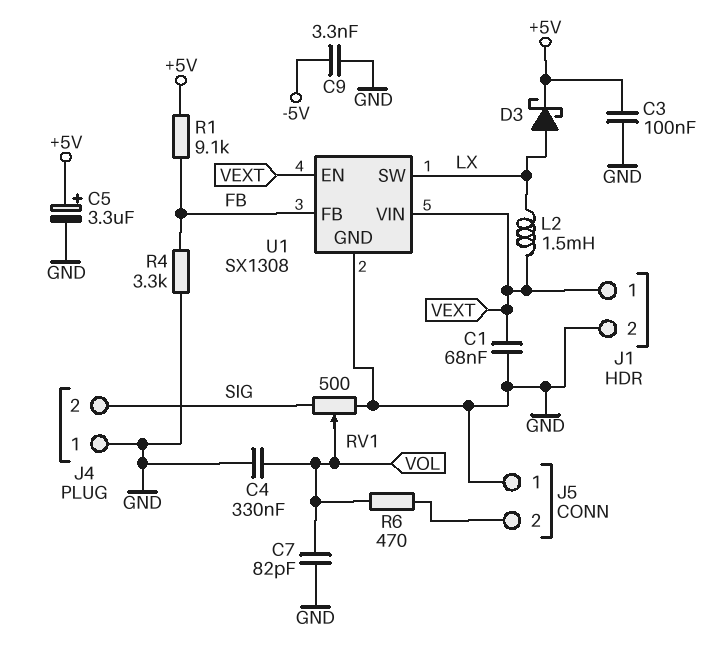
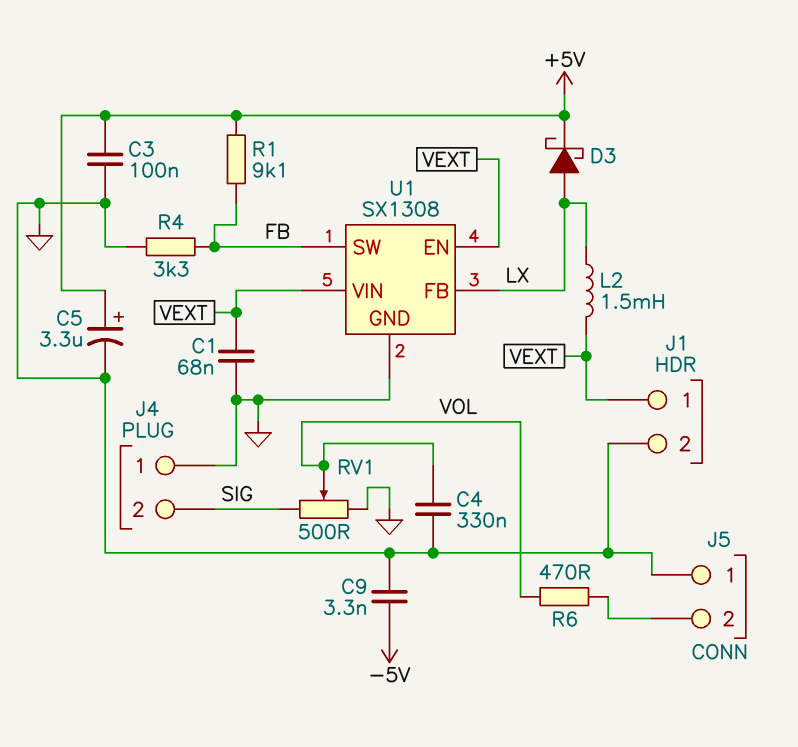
C7: 82pF (GND, VOL) -> none
U1 pin FB: FB -> LX
U1 pin SW: LX -> FB

